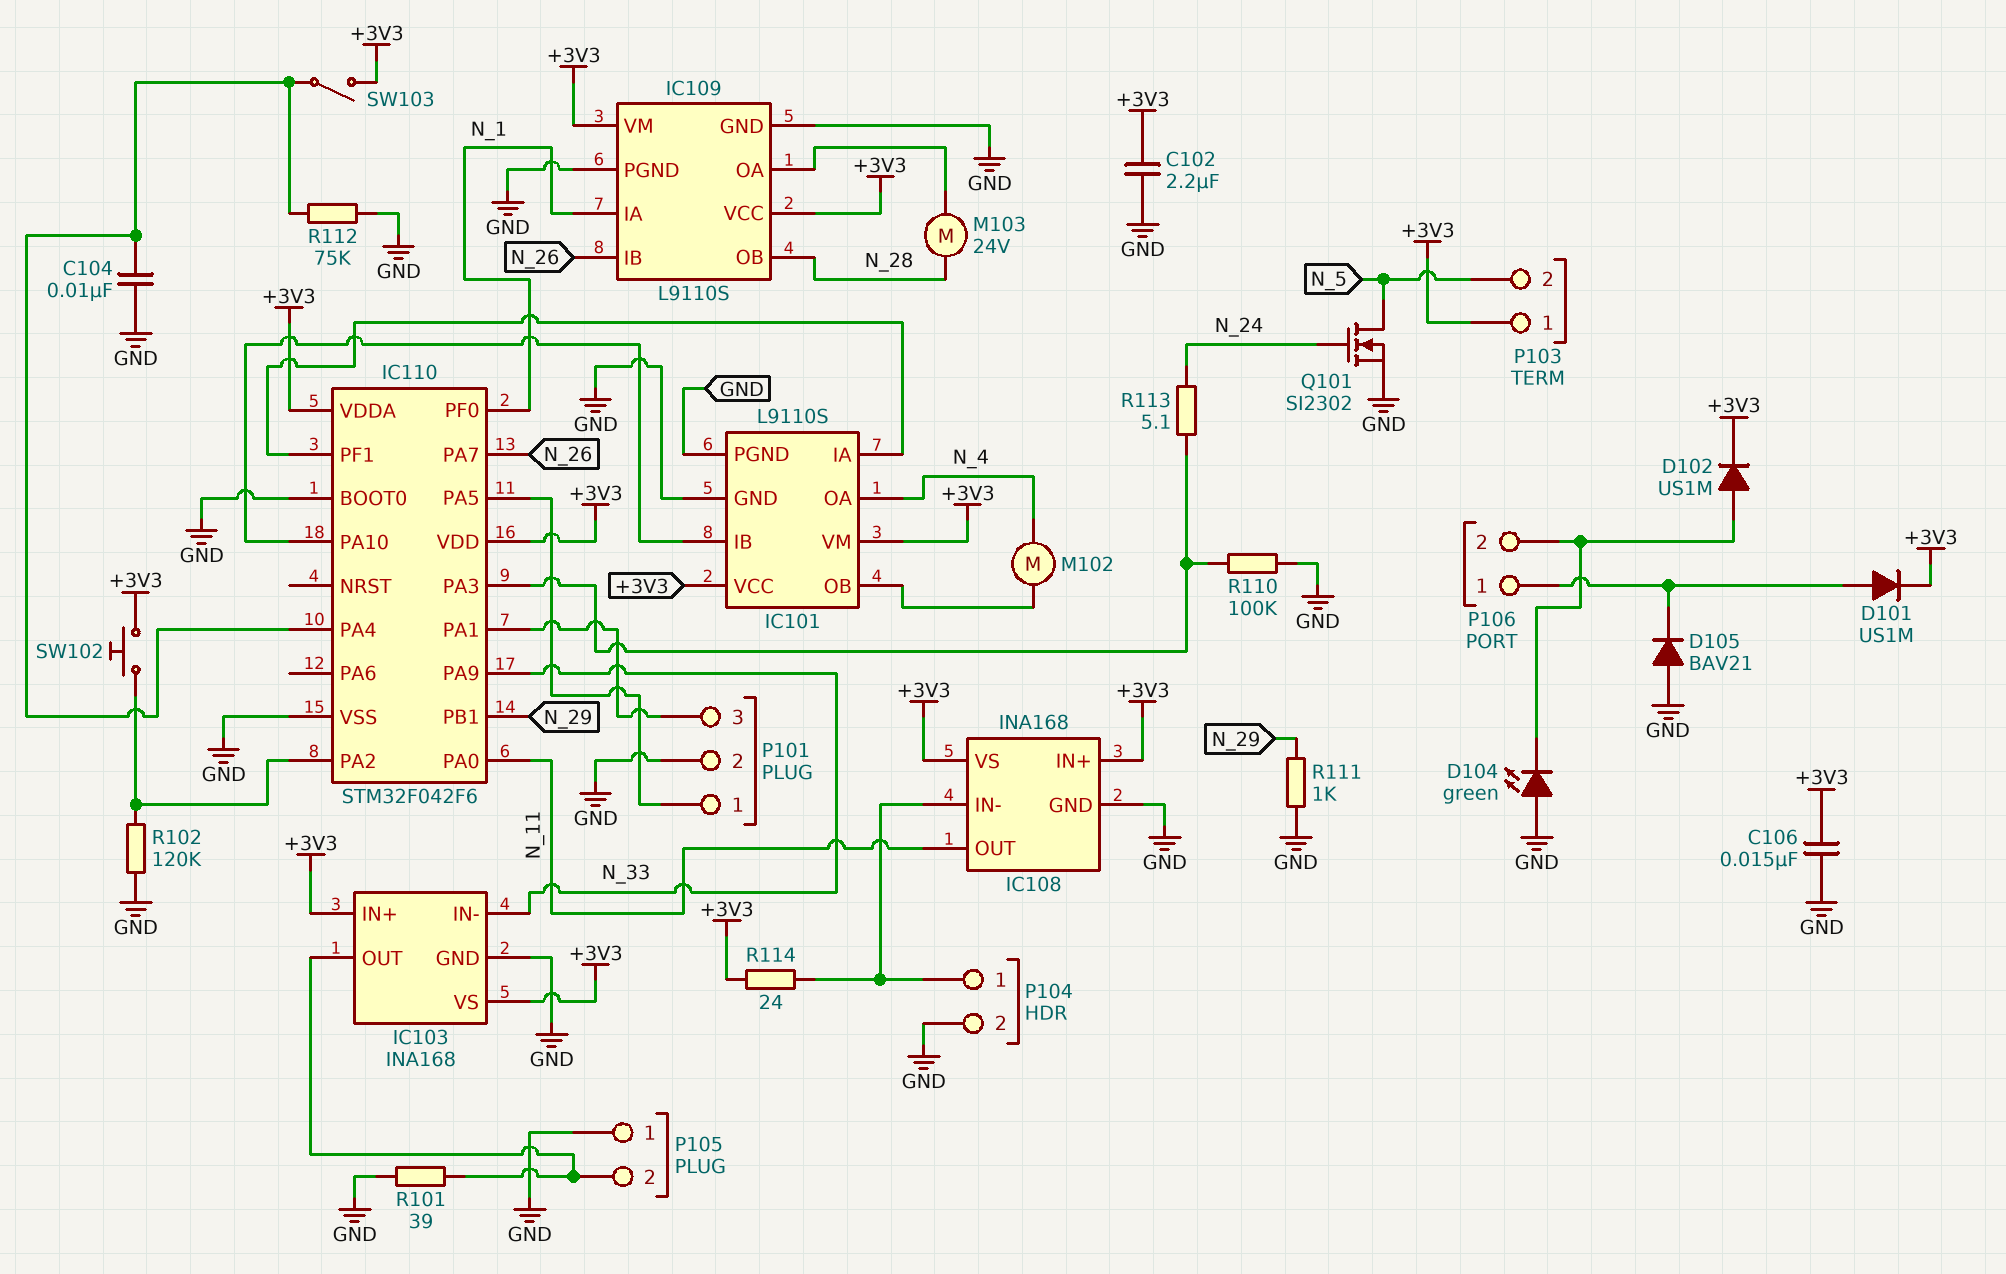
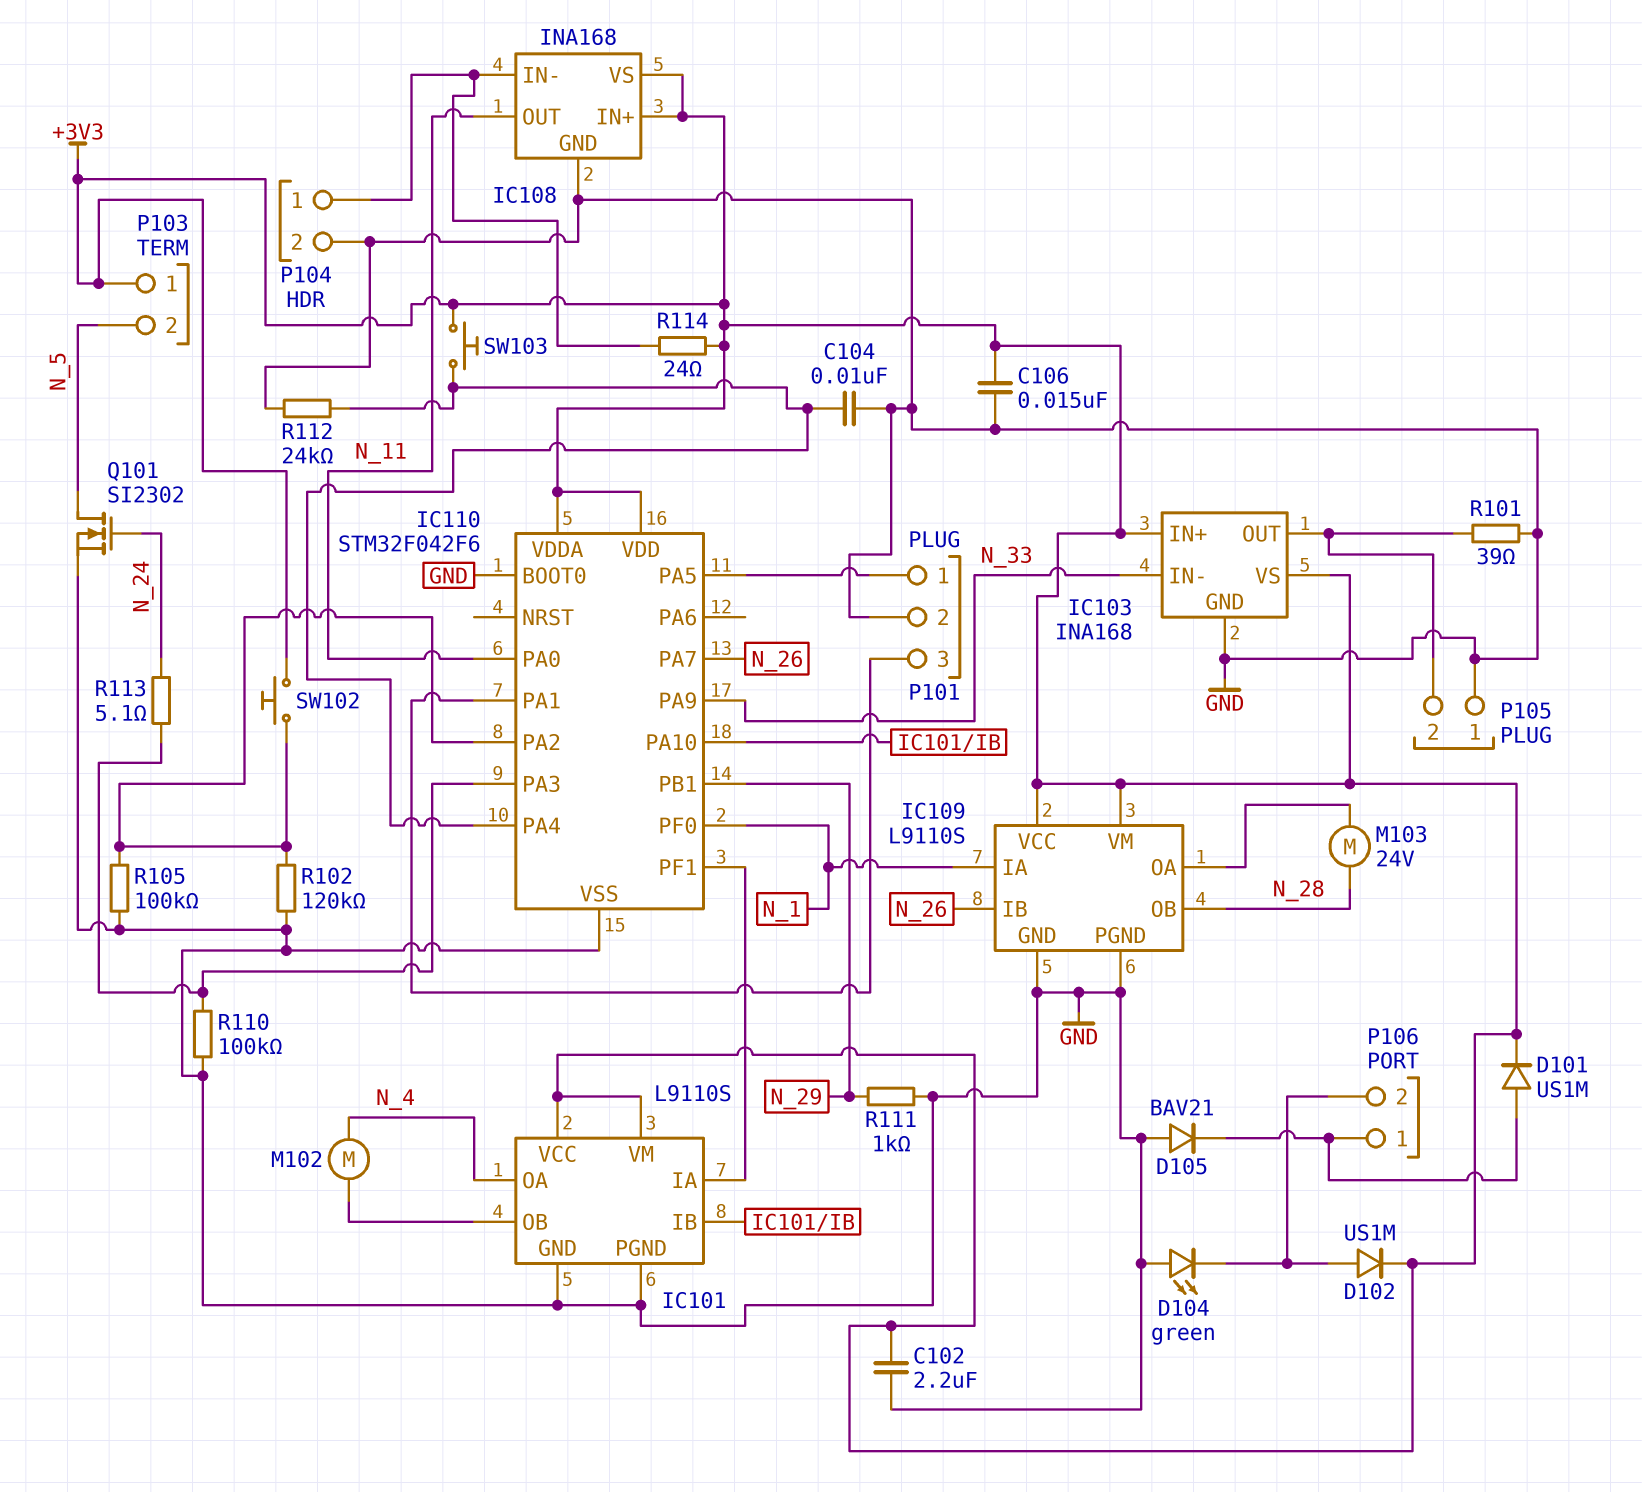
R105: none -> 100k (GND, IC110/PA2)
R112: 75k (GND, IC110/PA4) -> 24k (GND, IC110/PA4)
SW103: switch (+3V3, IC110/PA4) -> button (+3V3, IC110/PA4)

